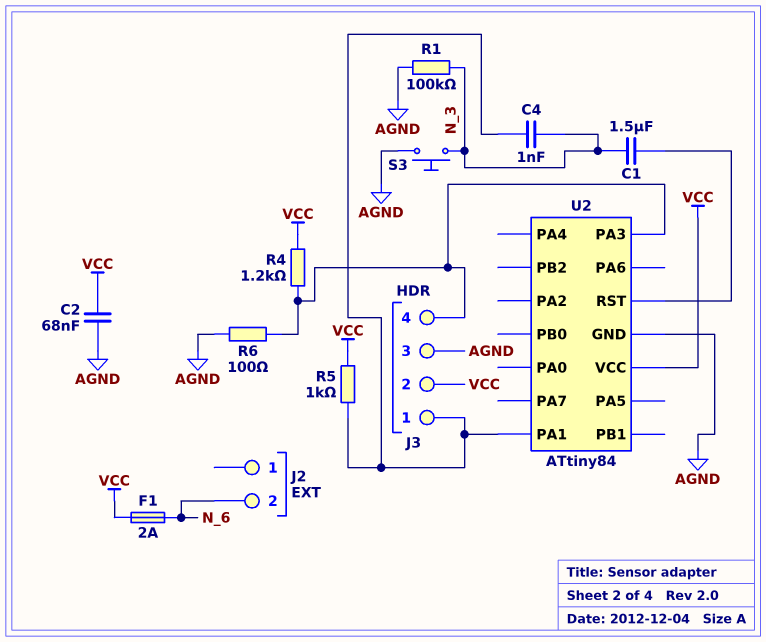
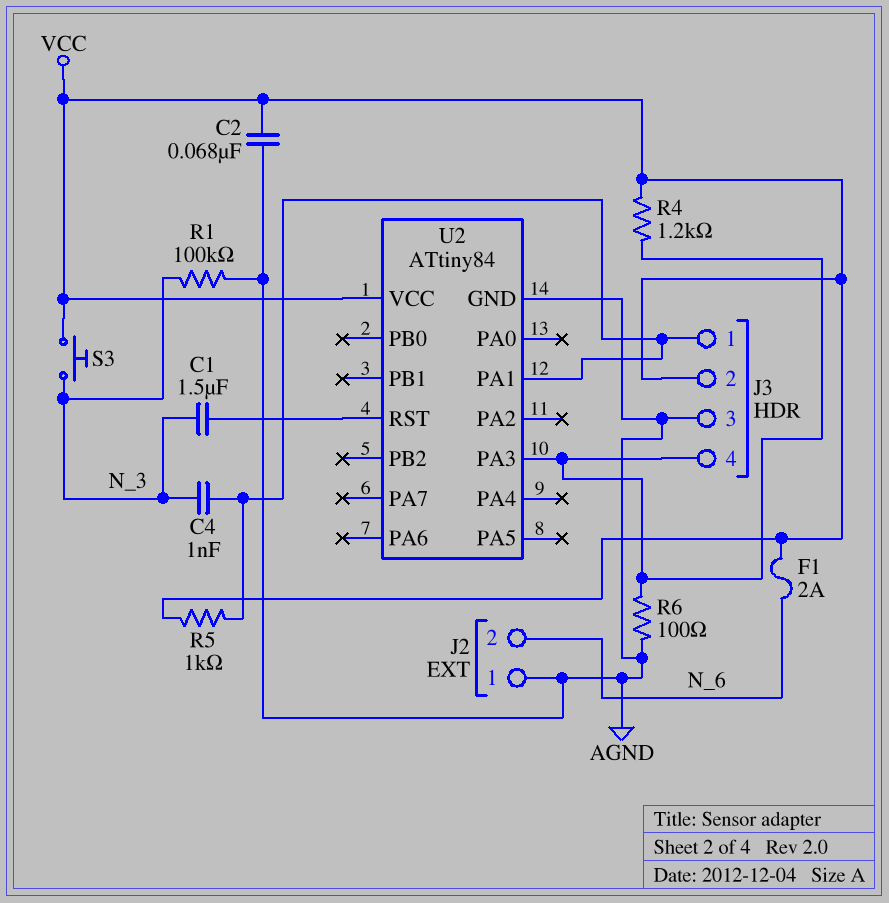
J2 pin 1: none -> AGND
S3: button (AGND, N_3) -> button (N_3, VCC)

